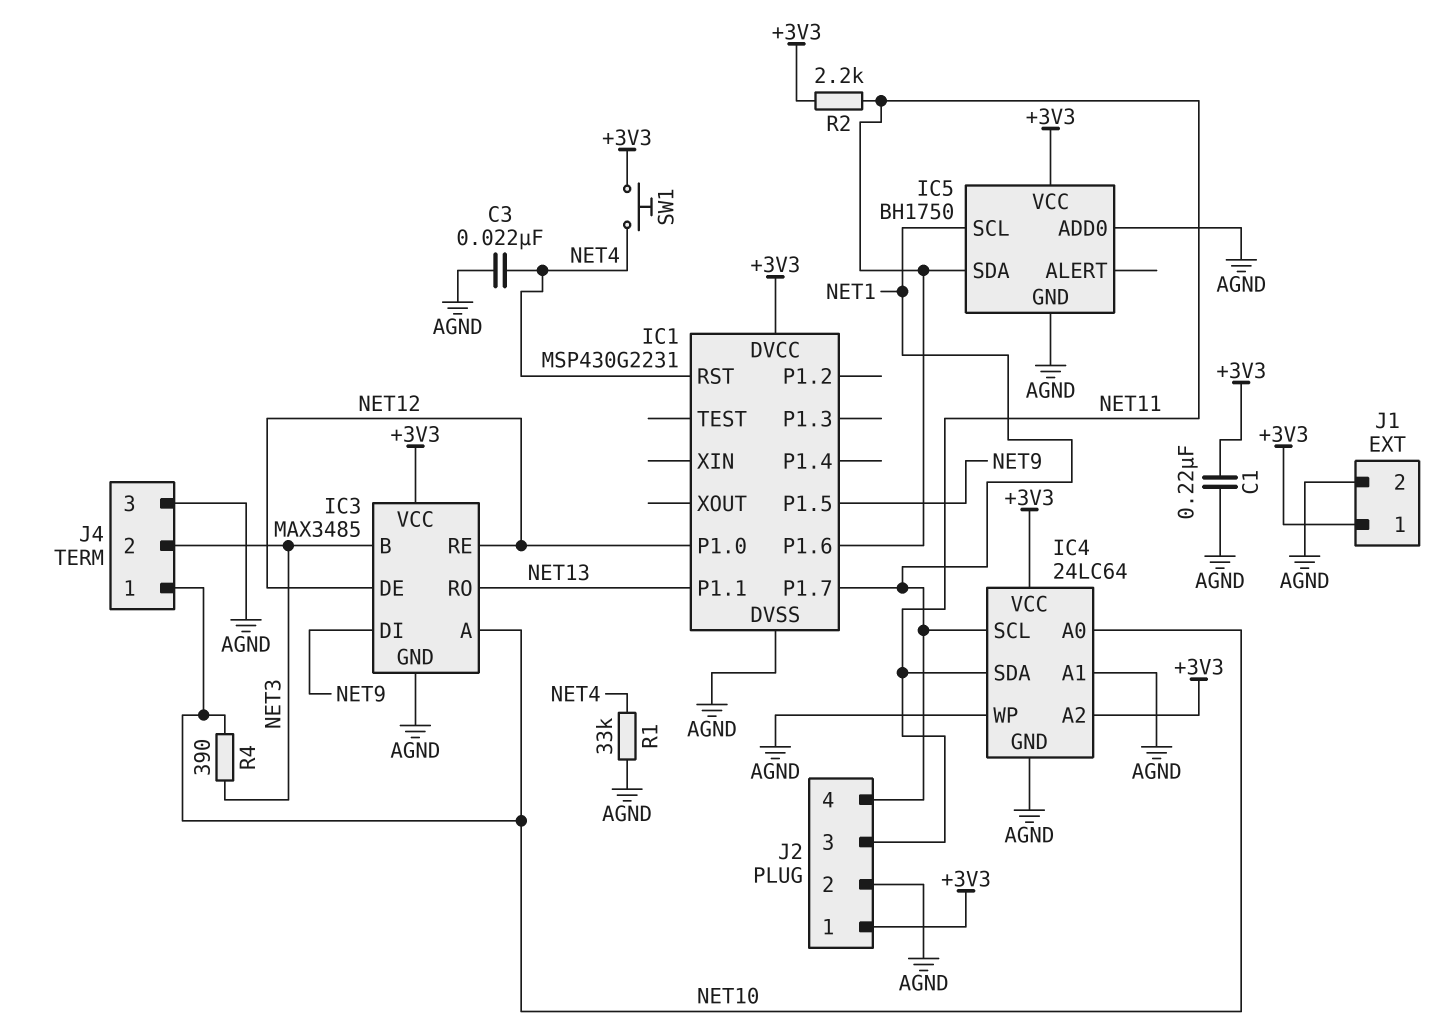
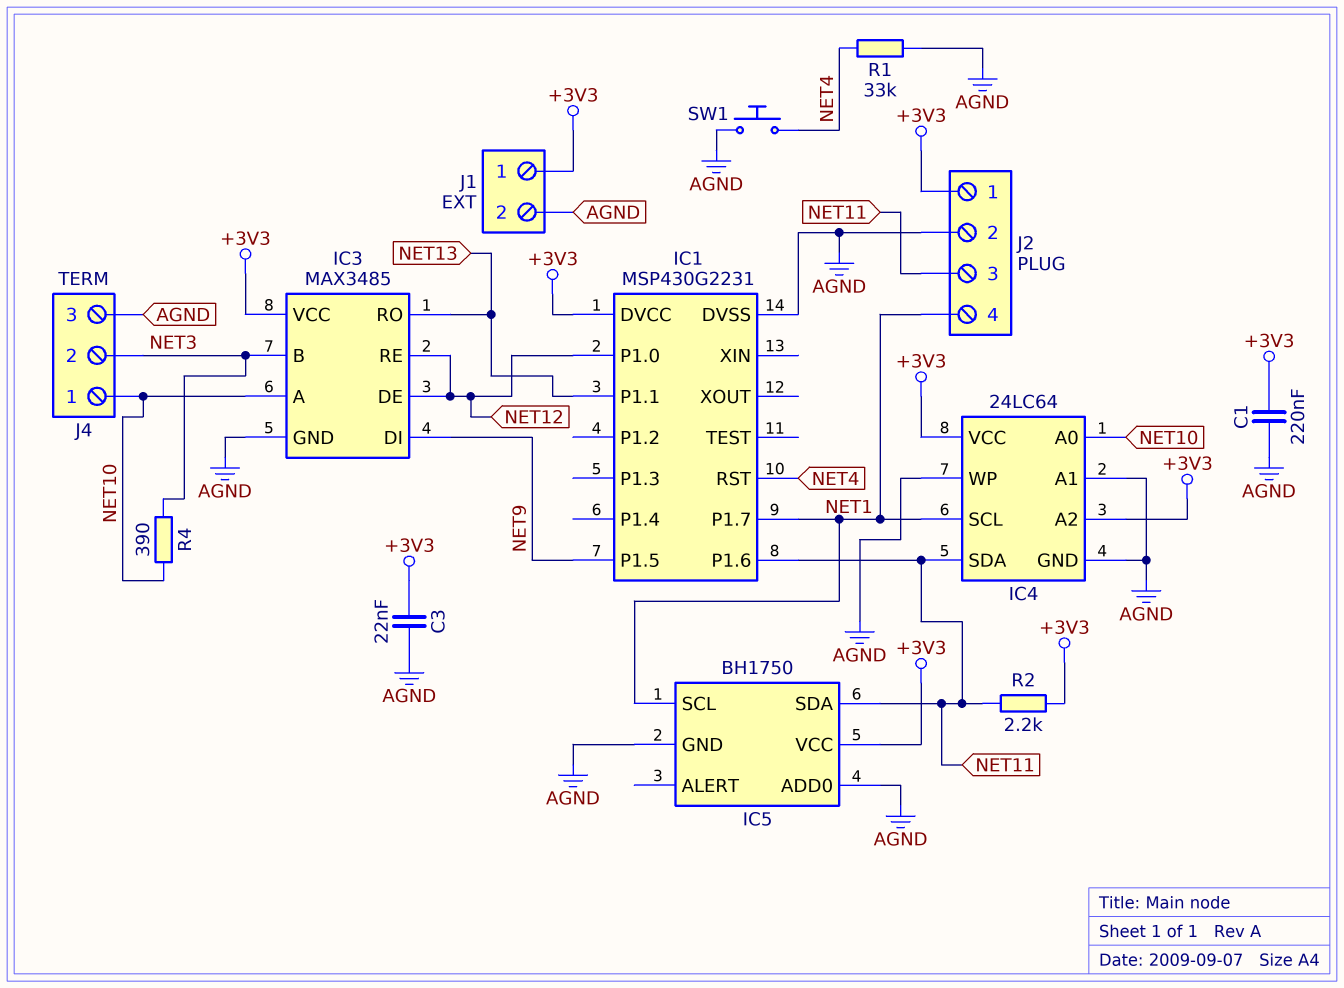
C3: 22nF (AGND, NET4) -> 22nF (+3V3, AGND)
SW1: button (+3V3, NET4) -> button (AGND, NET4)

